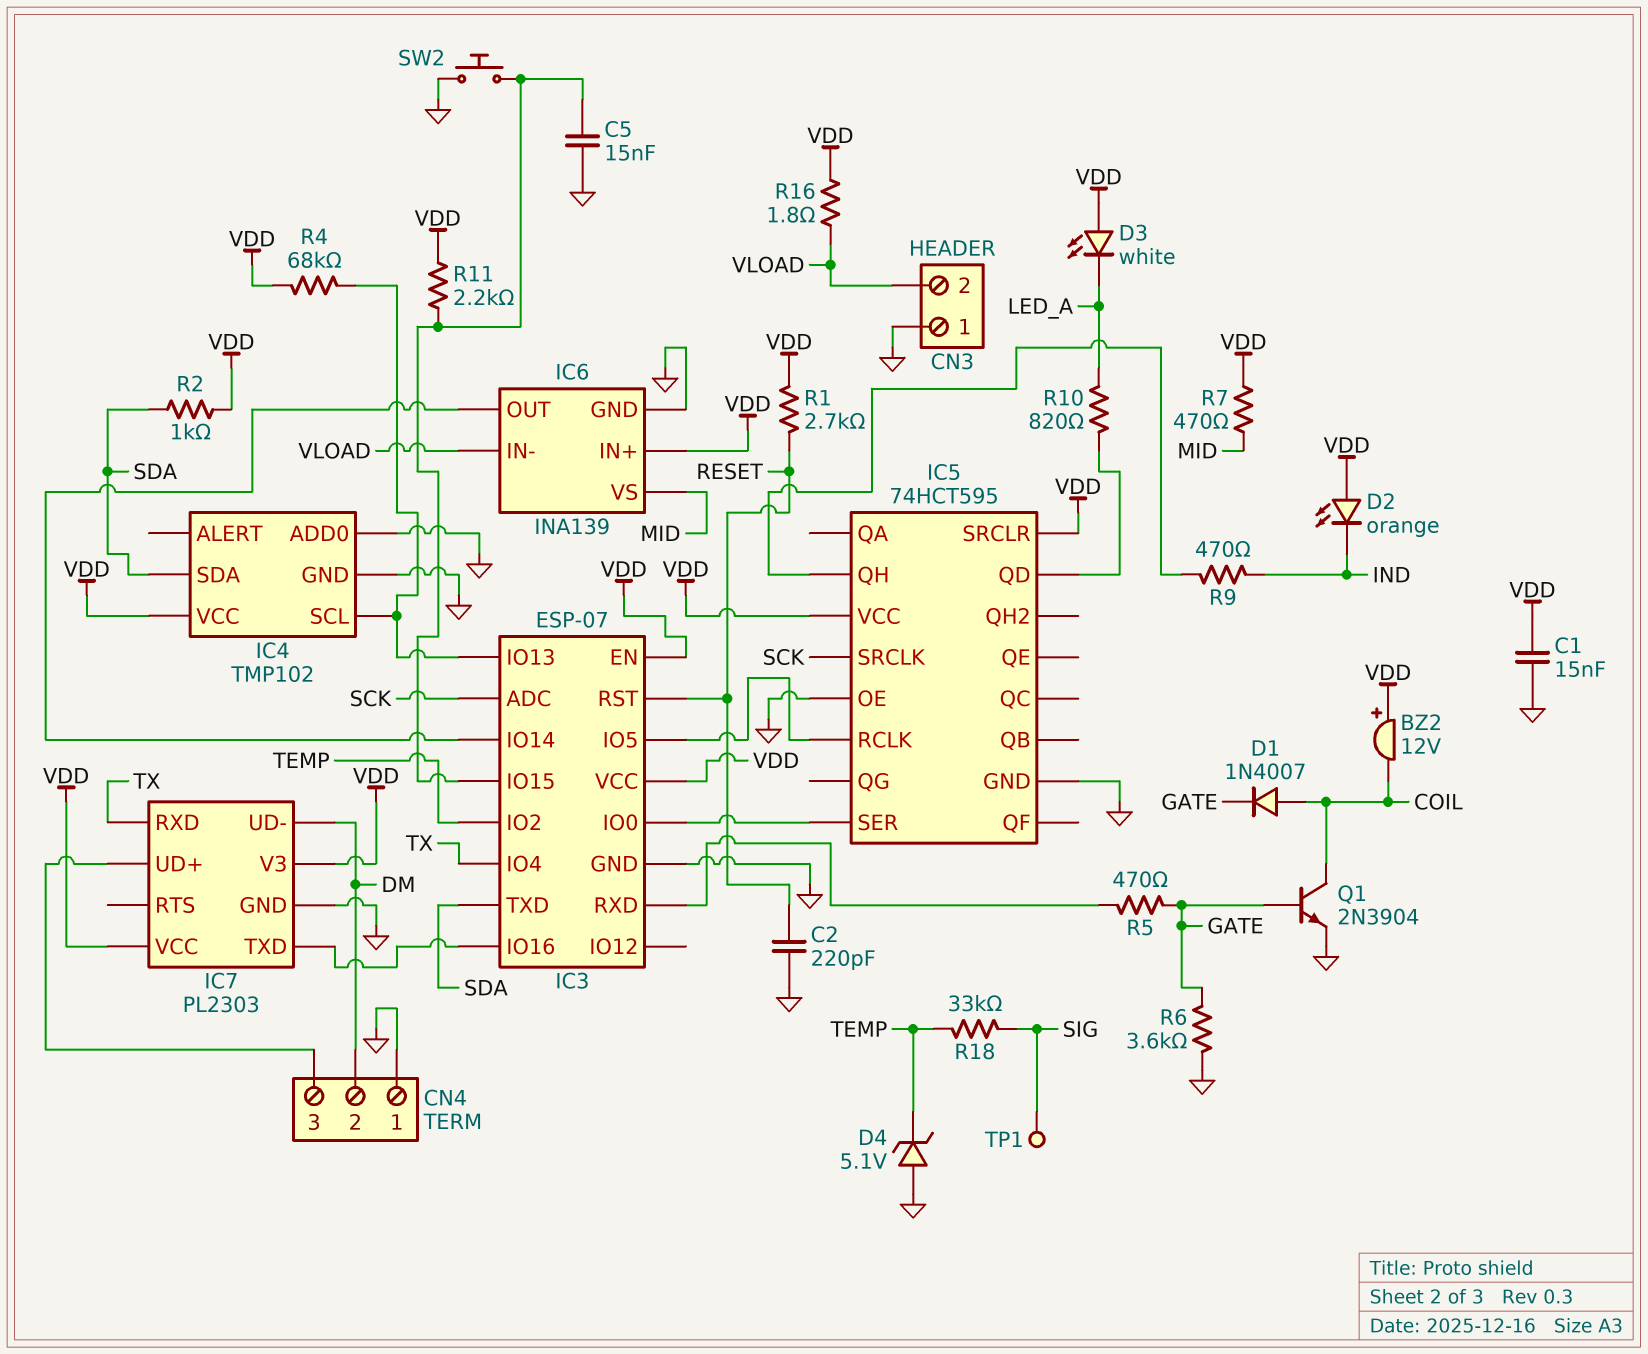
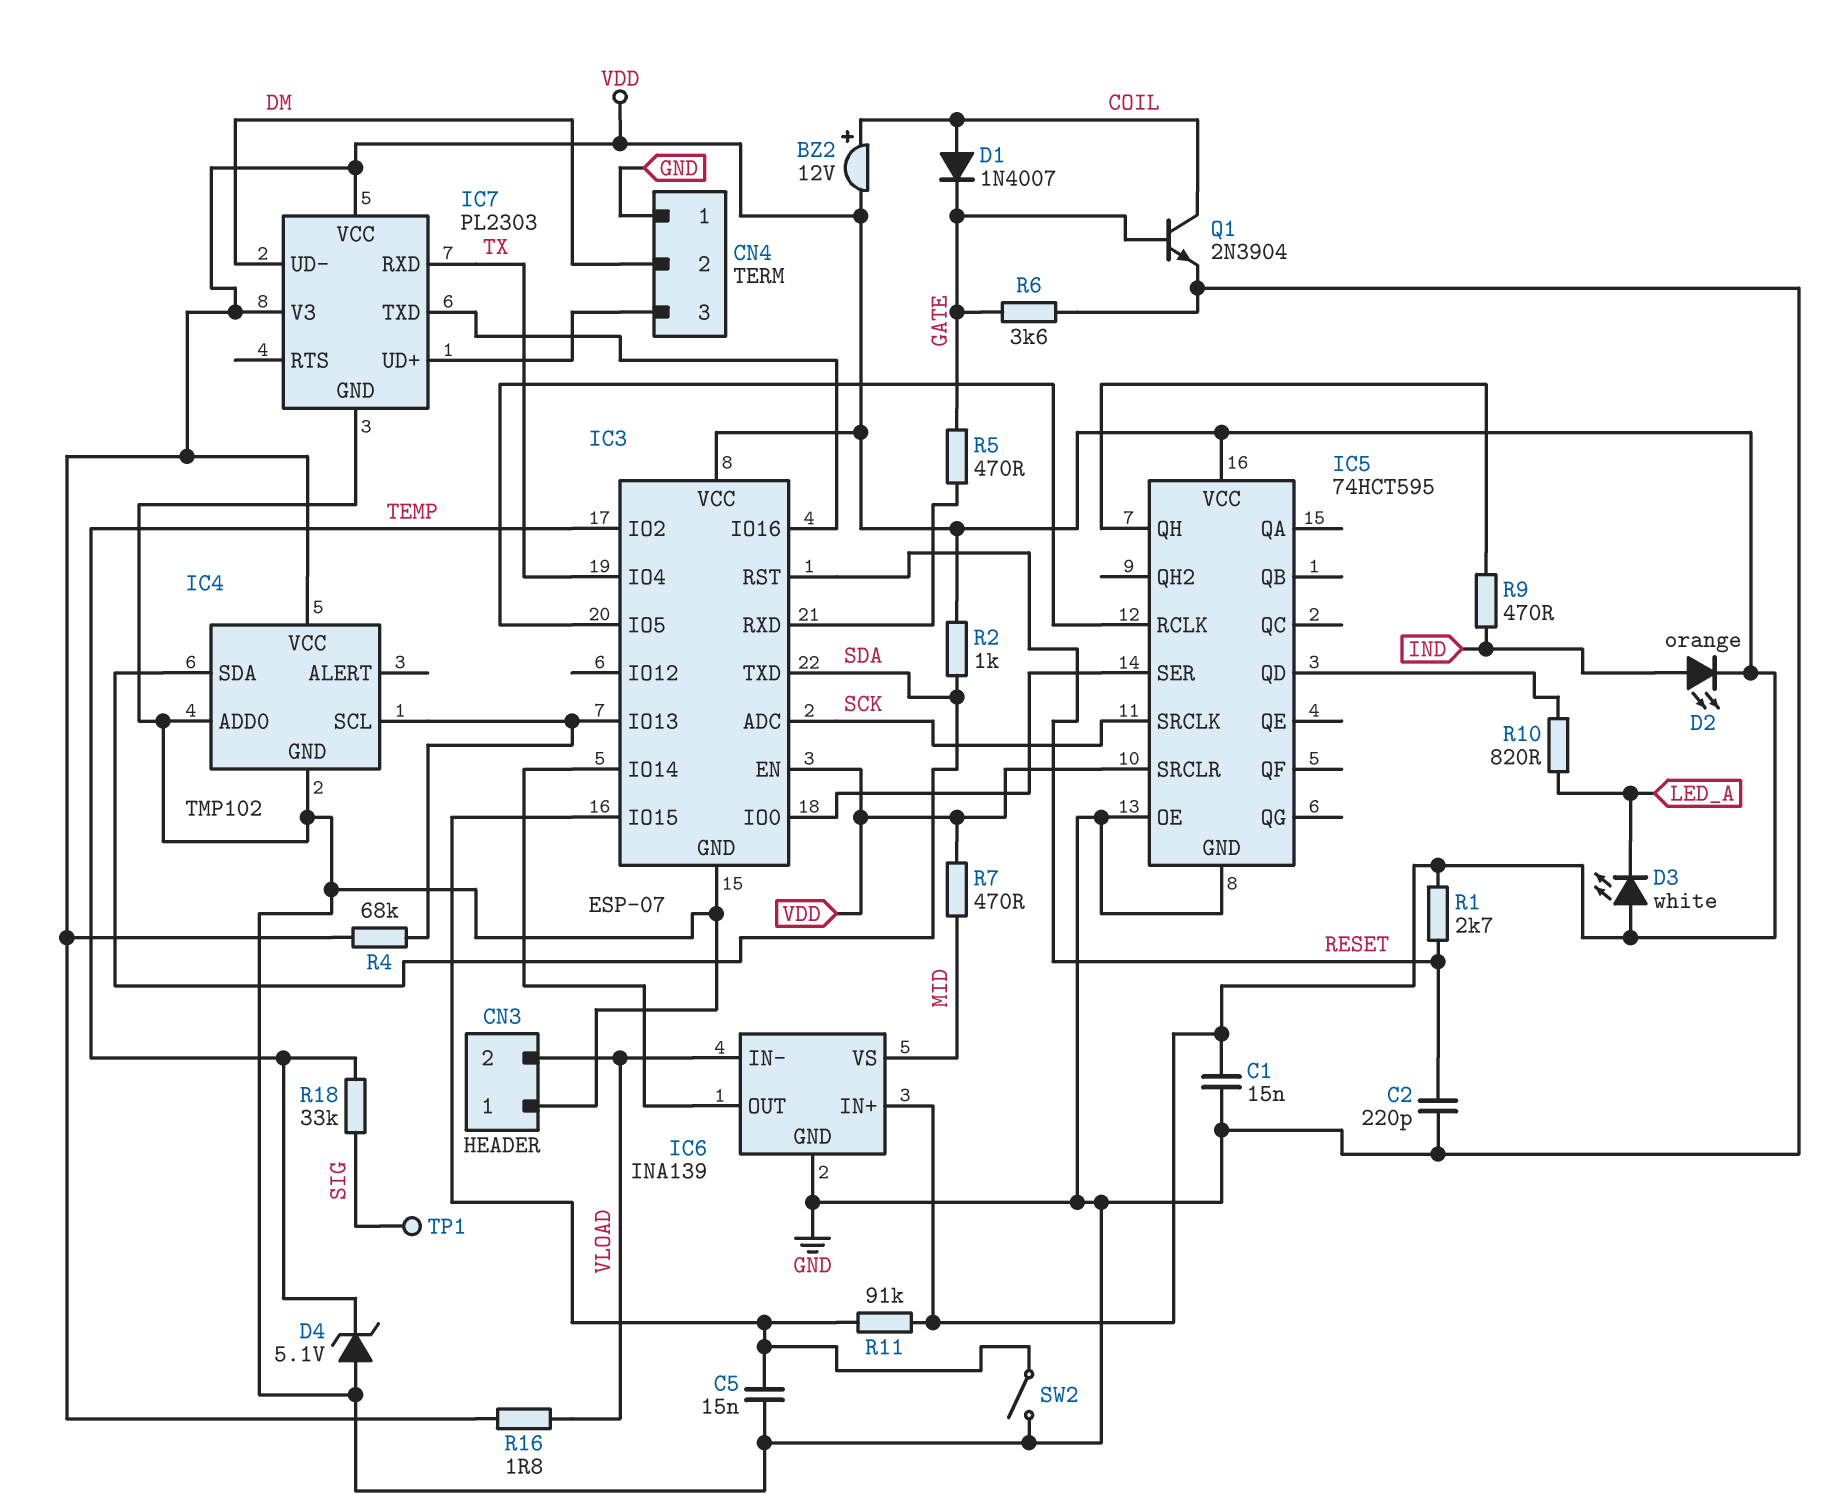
BZ2: buzzer 12V (plus VDD, minus COIL) -> buzzer 12V (plus COIL, minus VDD)
D2: LED orange (A VDD, K IND) -> LED orange (A IND, K VDD)
R11: 2.2k (IC3/IO15, VDD) -> 91k (IC3/IO15, VDD)
SW2: button (GND, IC3/IO15) -> switch (GND, IC3/IO15)

